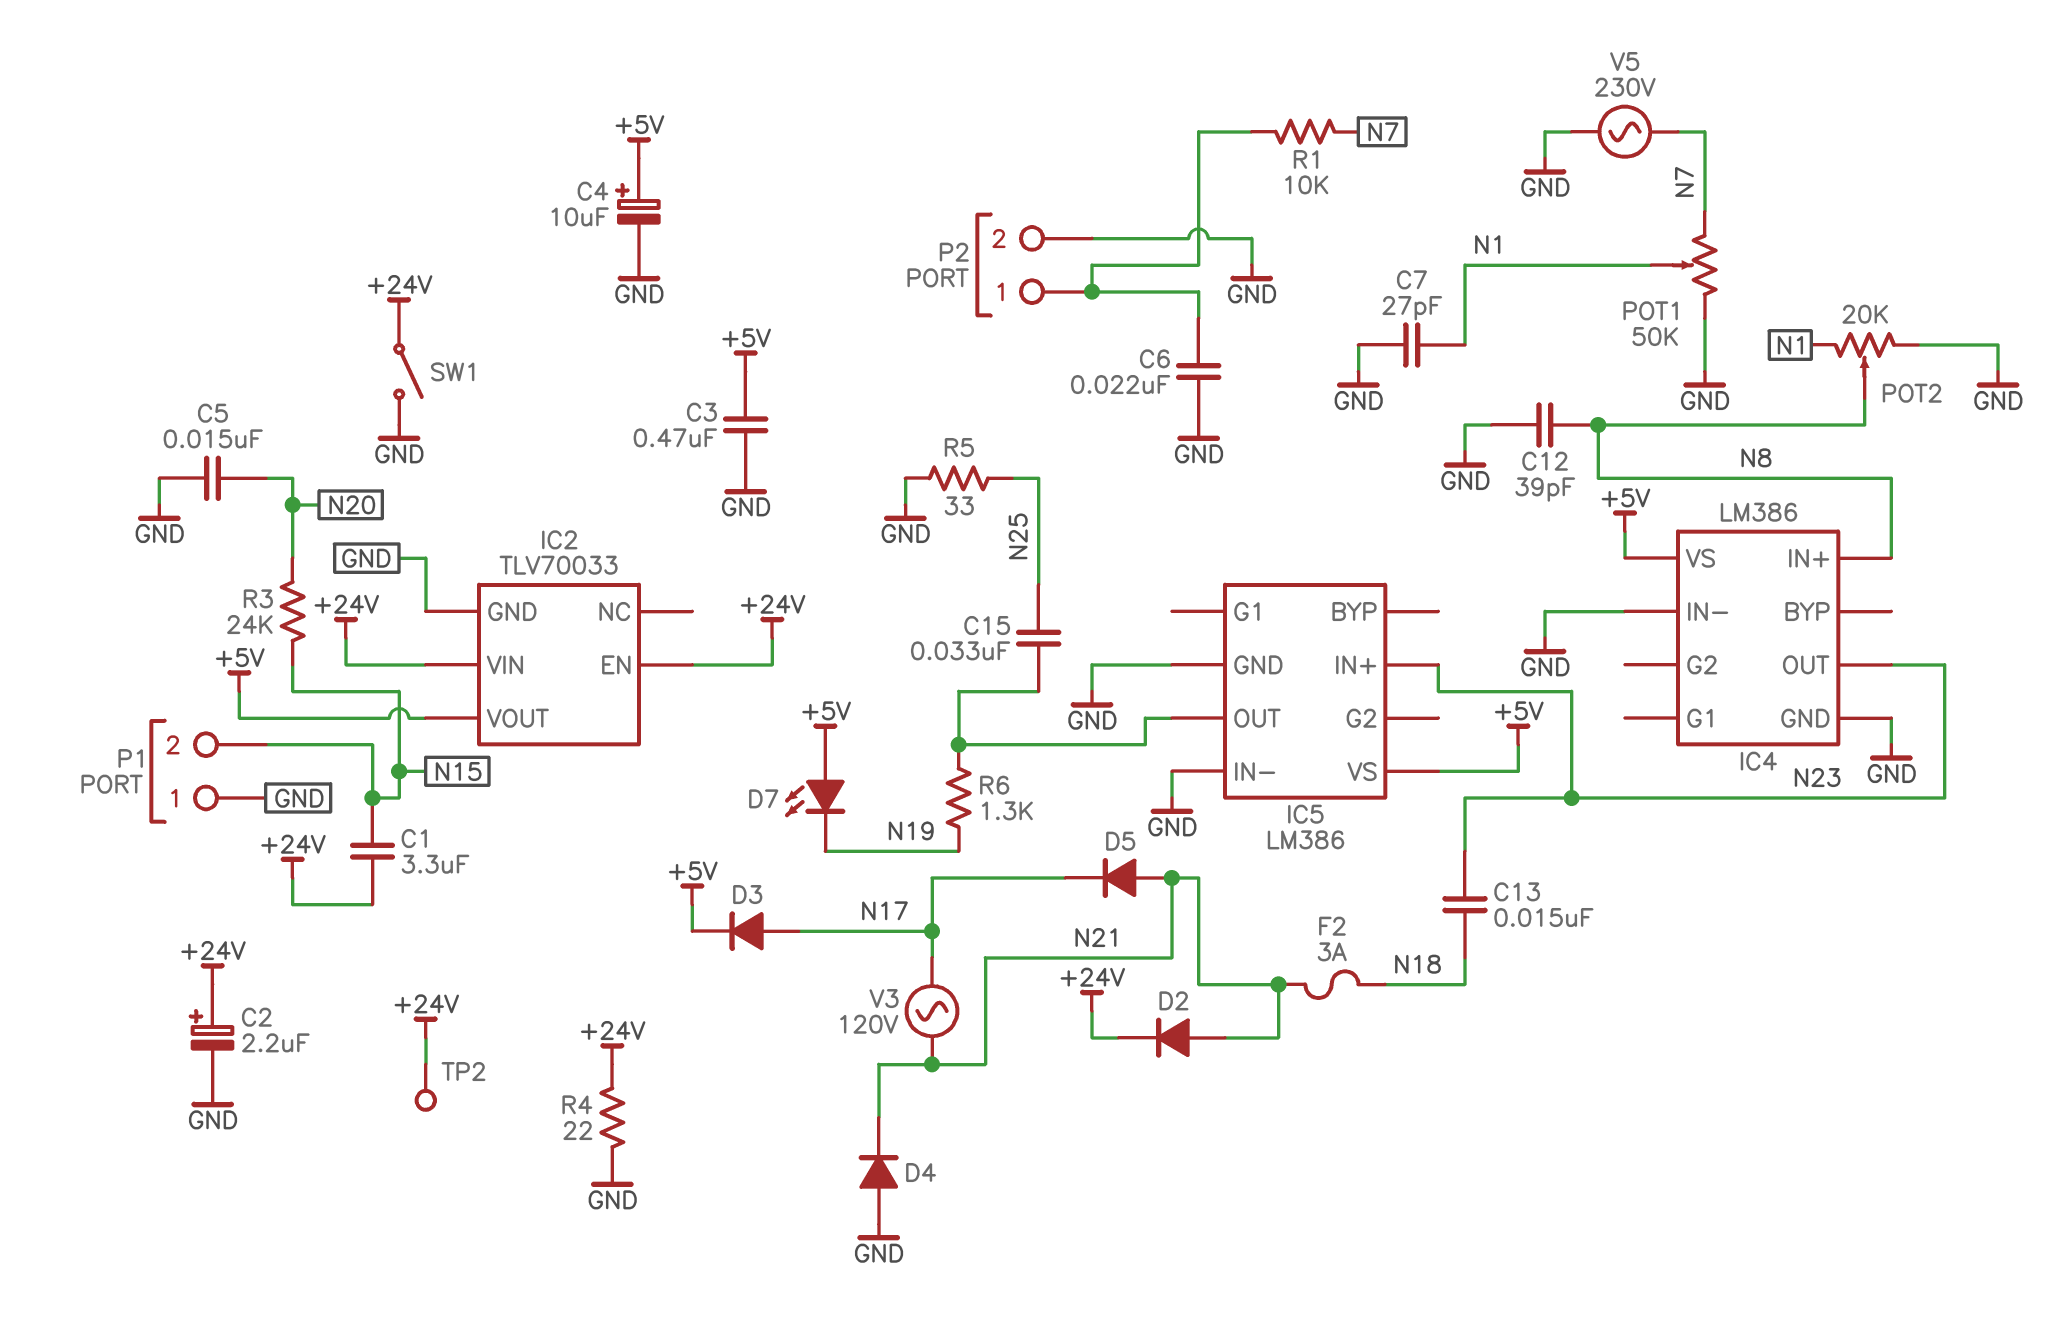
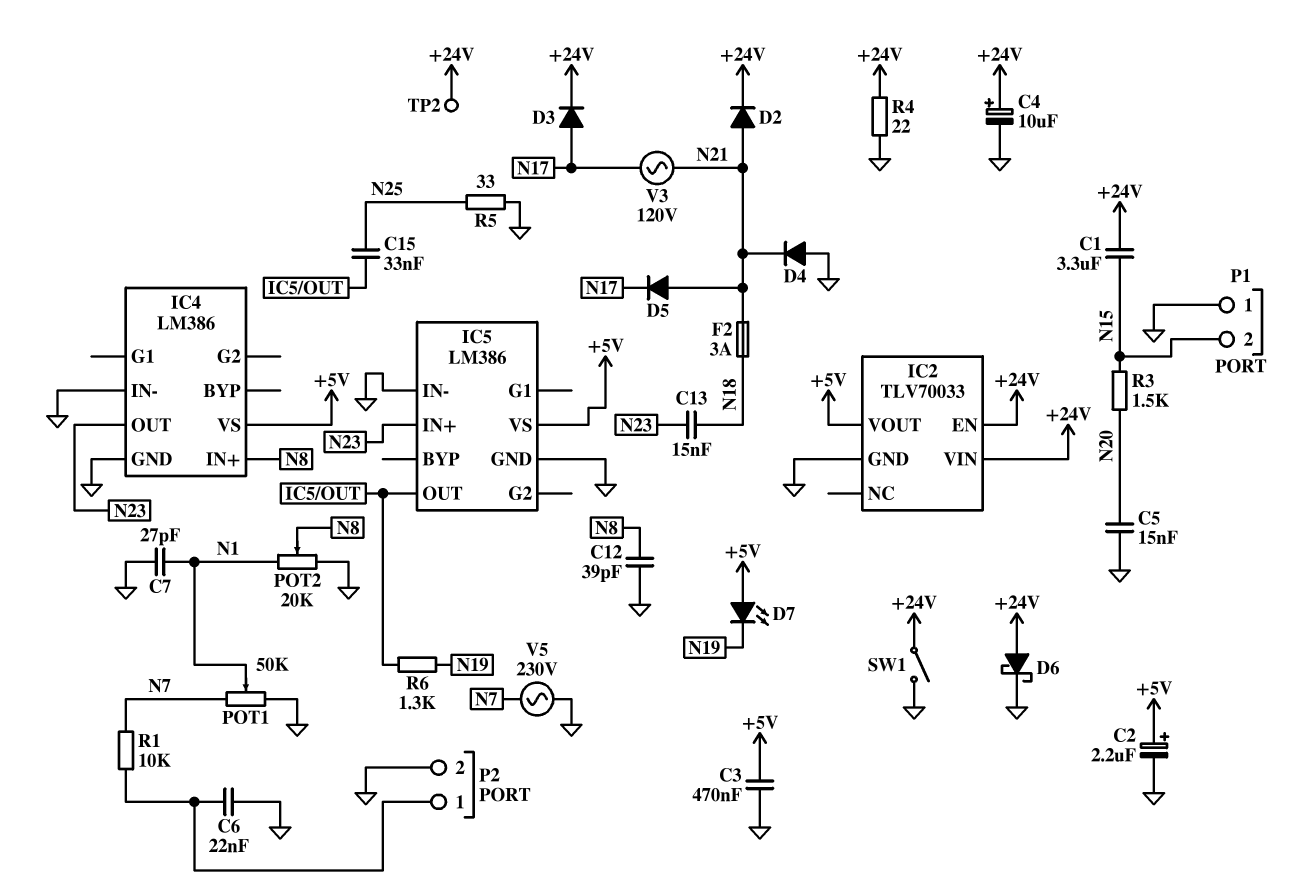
C2: 2.2uF (plus +24V, minus GND) -> 2.2uF (plus +5V, minus GND)
C4: 10uF (plus +5V, minus GND) -> 10uF (plus +24V, minus GND)
D3: diode (A N17, K +5V) -> diode (A N17, K +24V)
D6: none -> schottky (A +24V, K GND)
R3: 24k (N15, N20) -> 1.5k (N15, N20)

